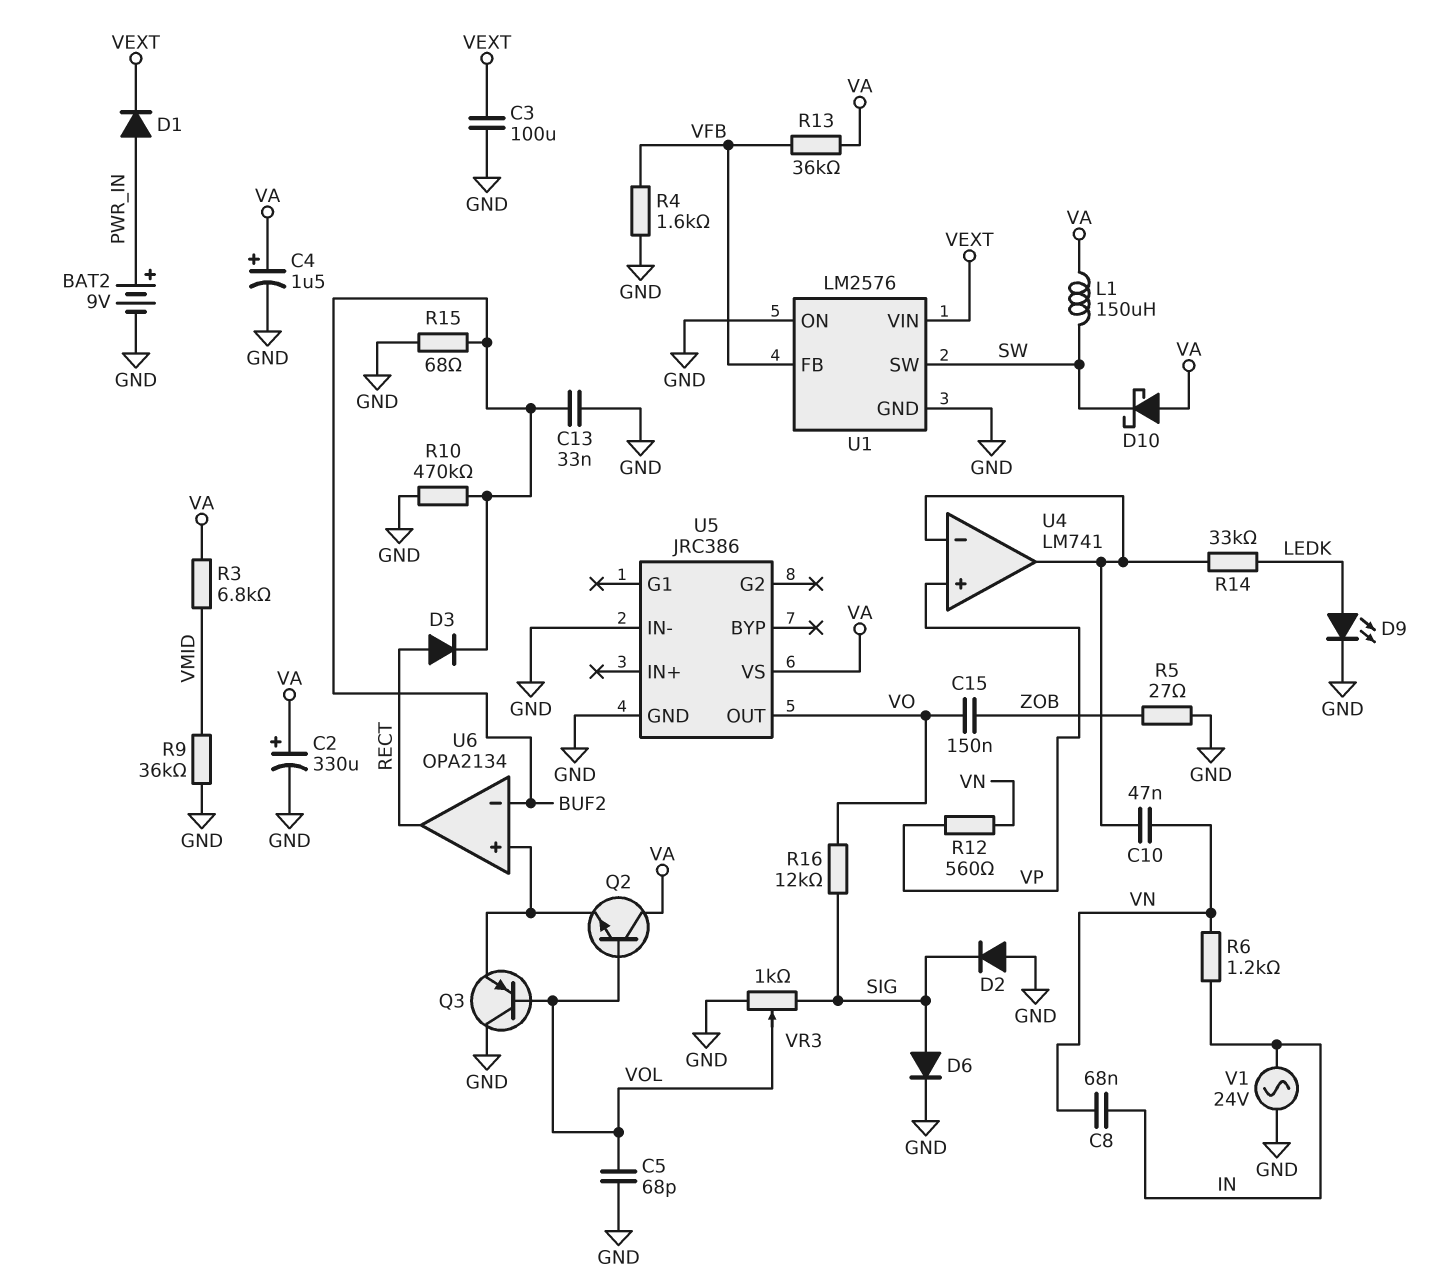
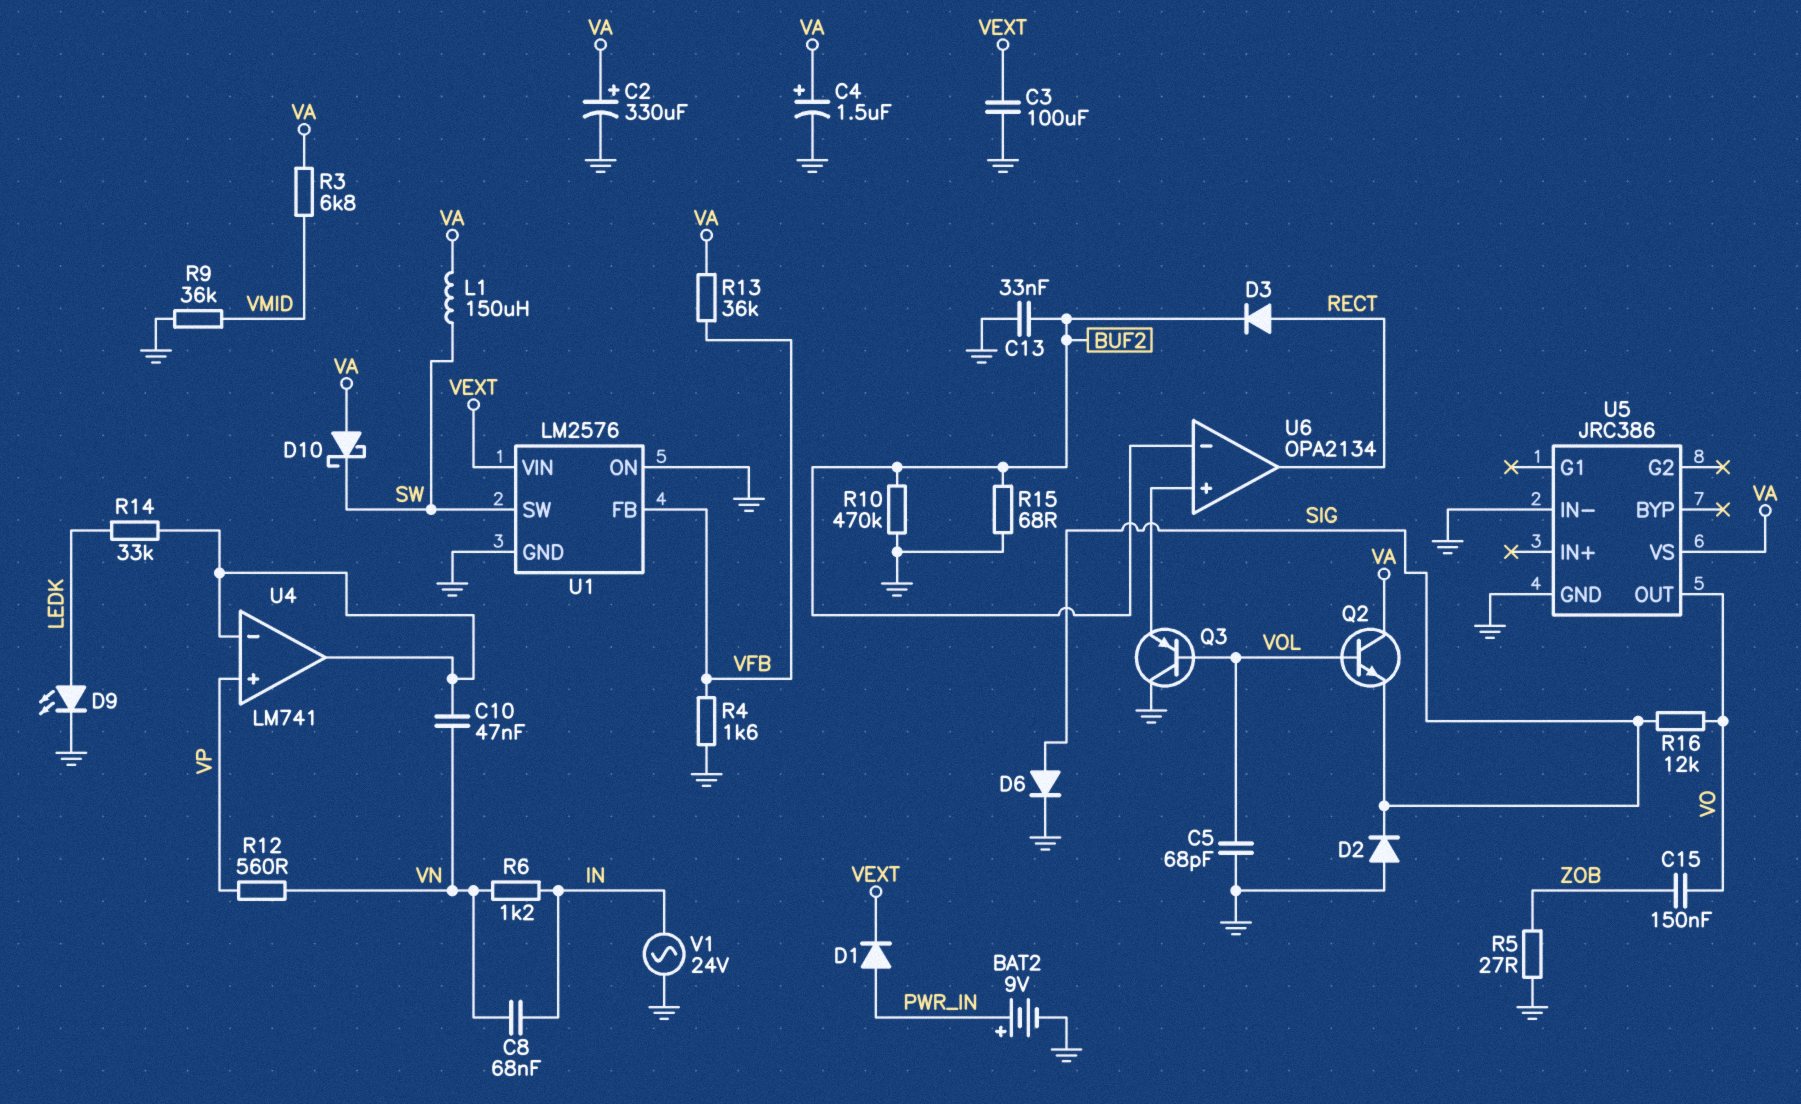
Q2: NPN (B VOL, C VA, E U6/in+) -> NPN (B VOL, C VA, E SIG)
VR3: 1k (GND, SIG, wiper VOL) -> none

